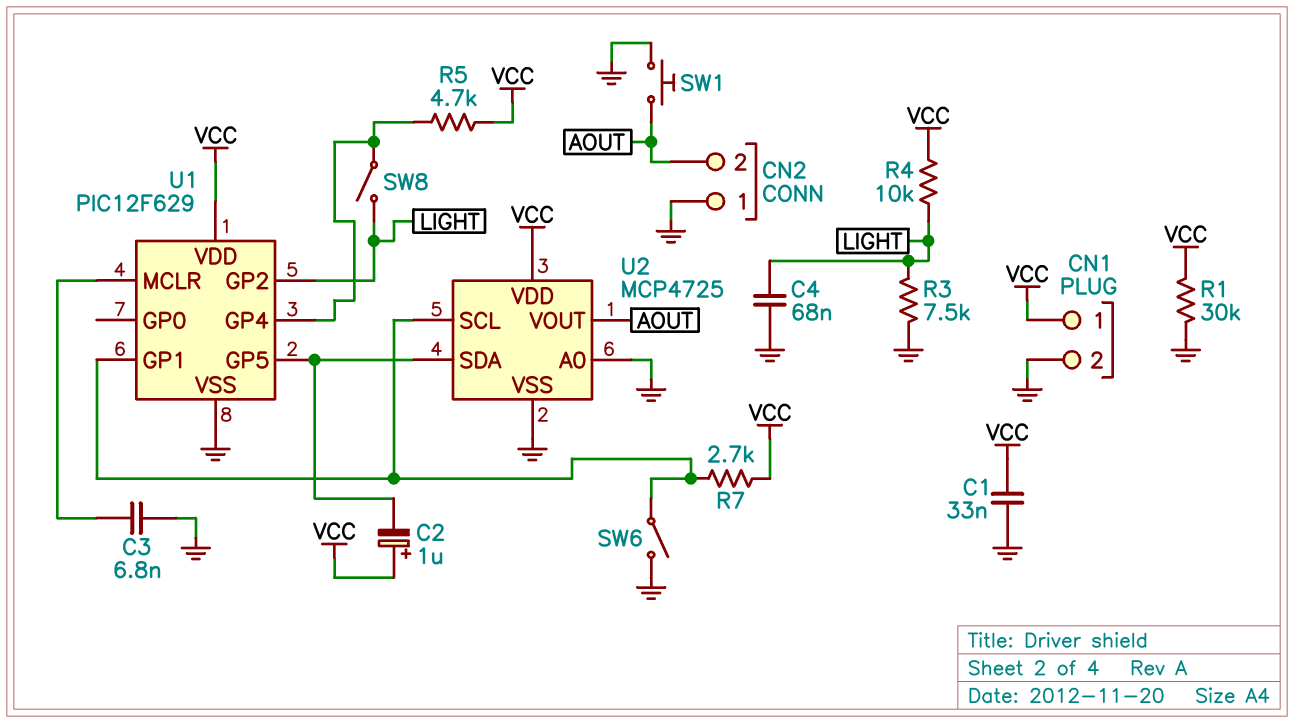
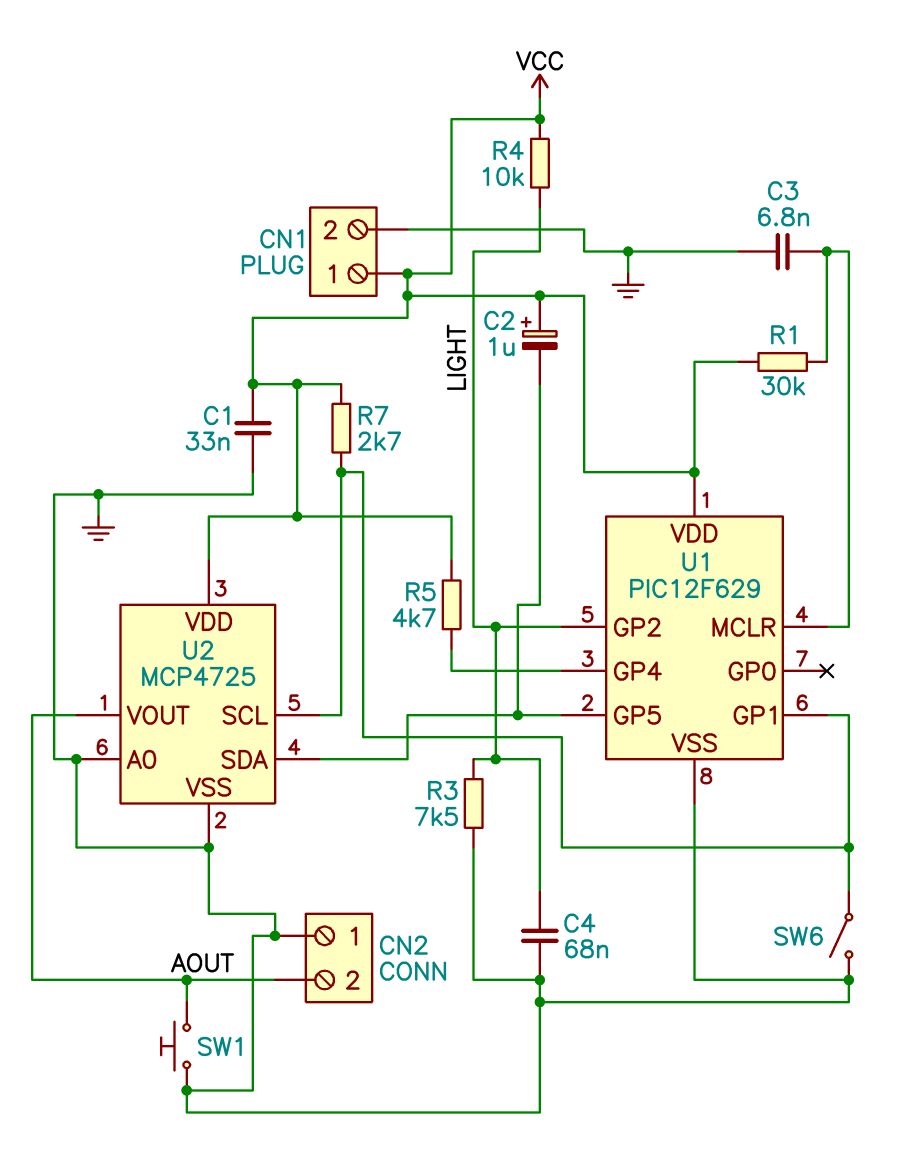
R1: 30k (GND, VCC) -> 30k (U1/MCLR, VCC)
SW8: switch (LIGHT, U1/GP4) -> none

